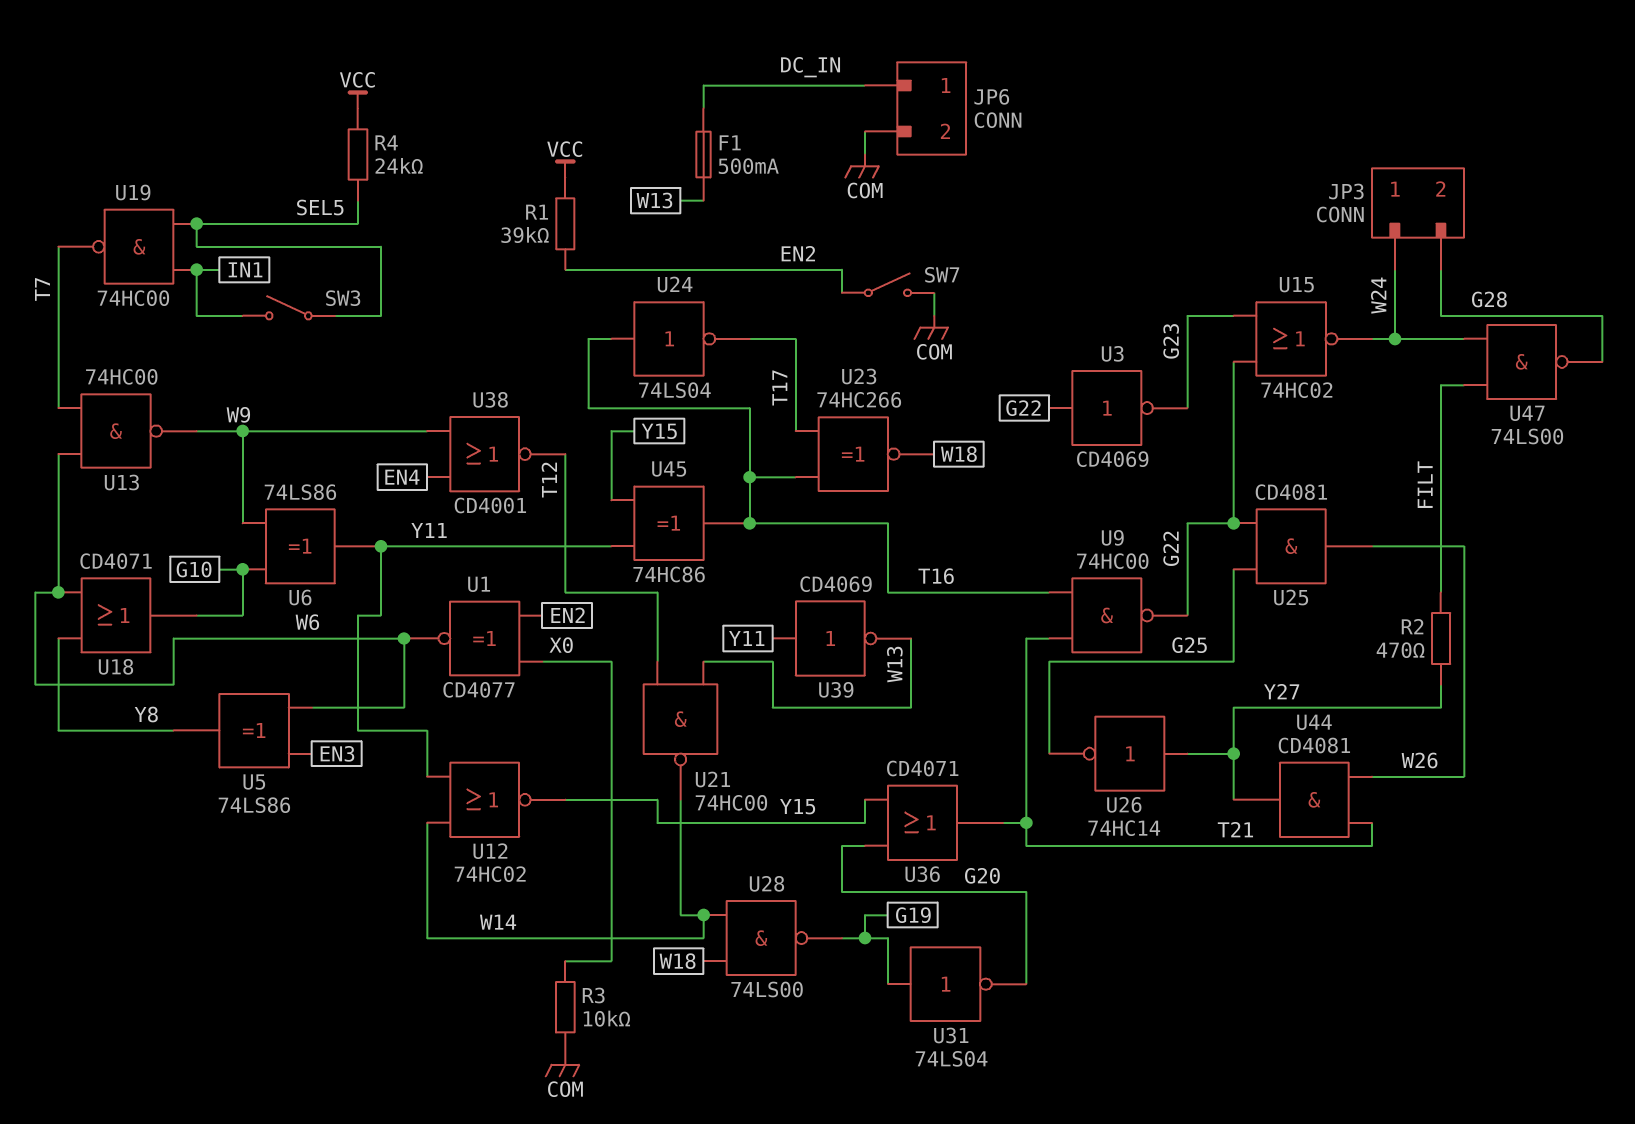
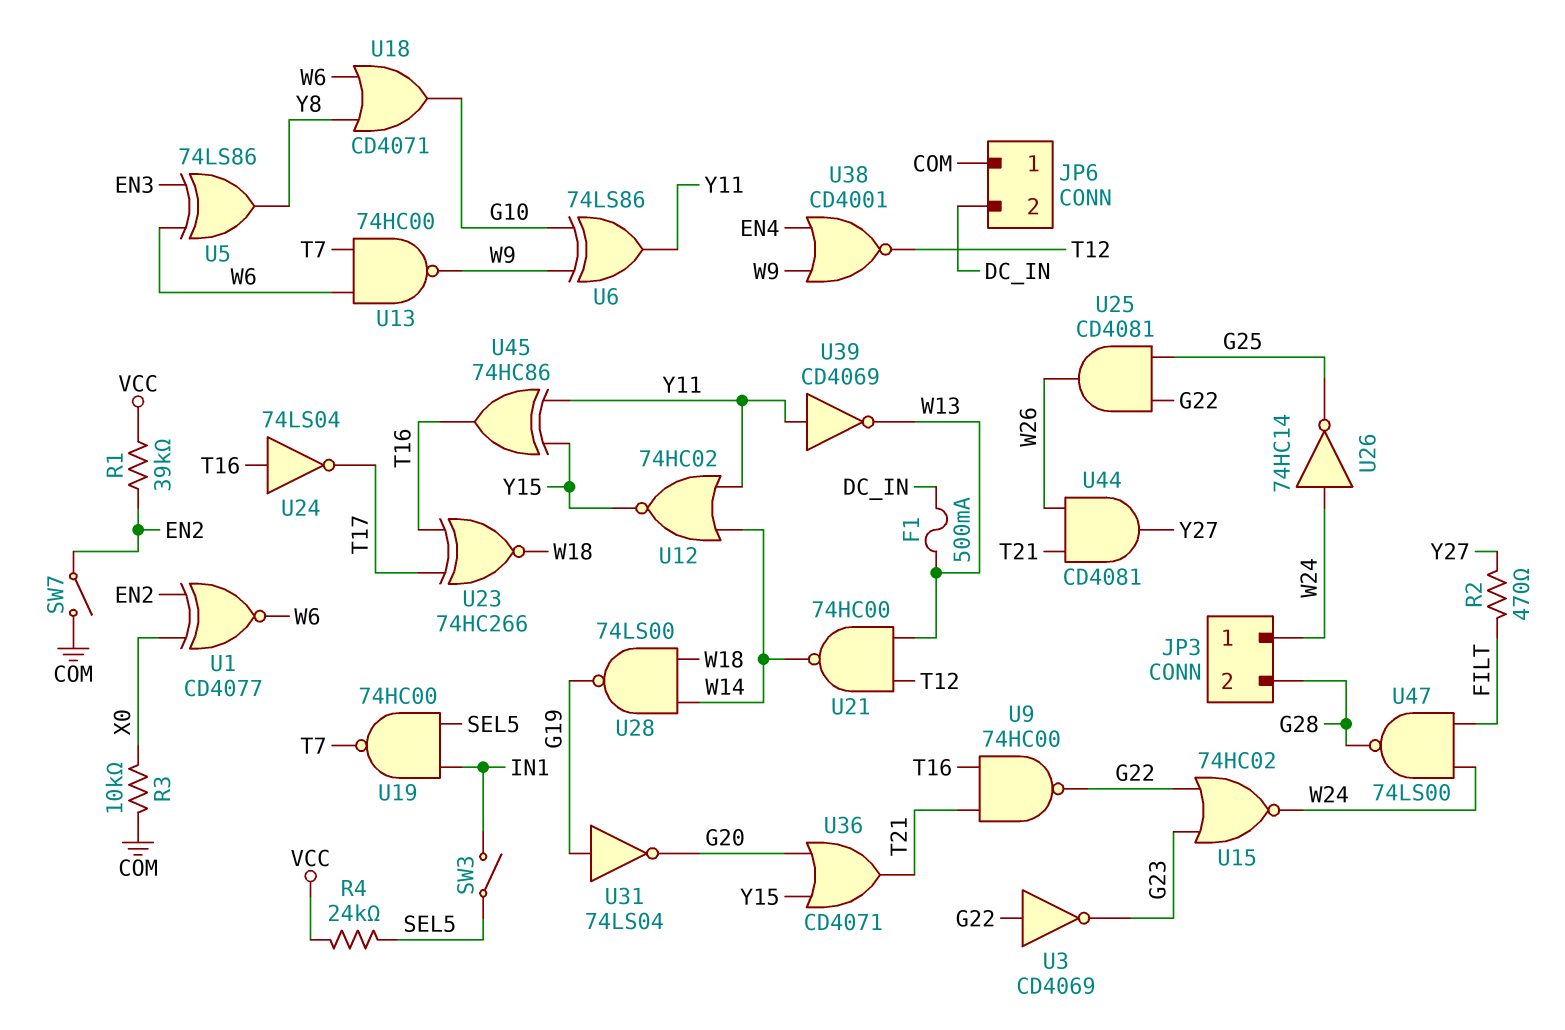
JP6 pin 1: DC_IN -> COM
JP6 pin 2: COM -> DC_IN
U26: NOT 74HC14 (in Y27, out G25) -> NOT 74HC14 (in W24, out G25)

